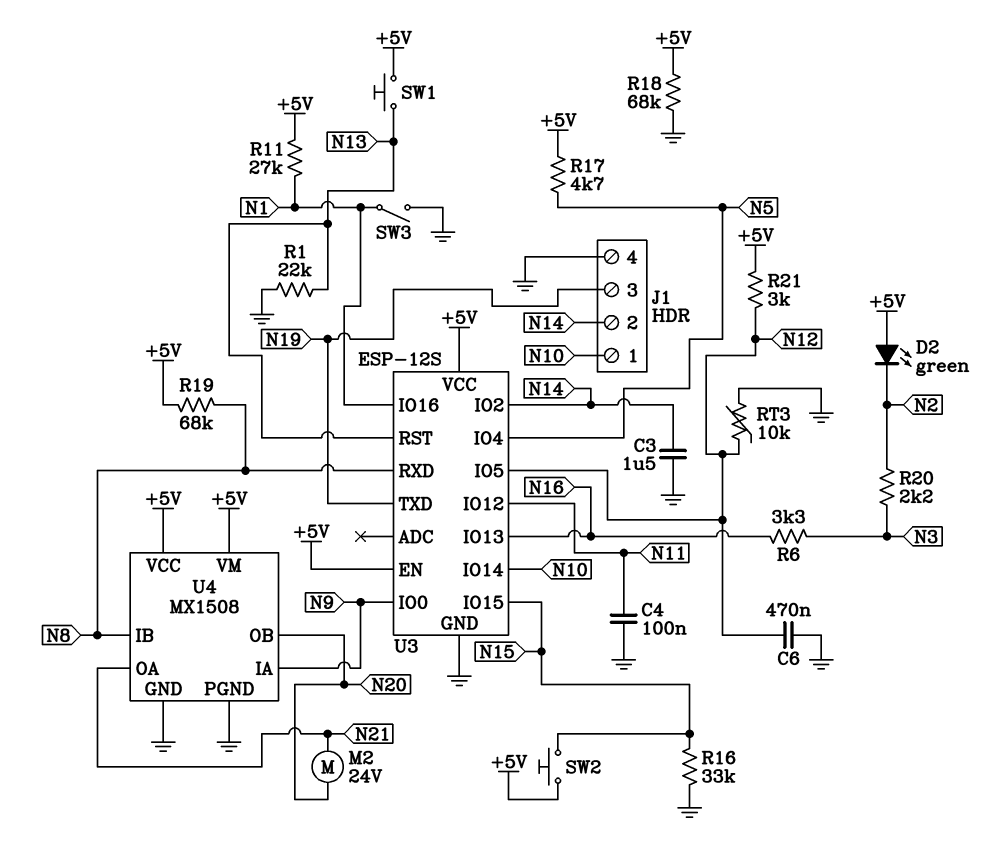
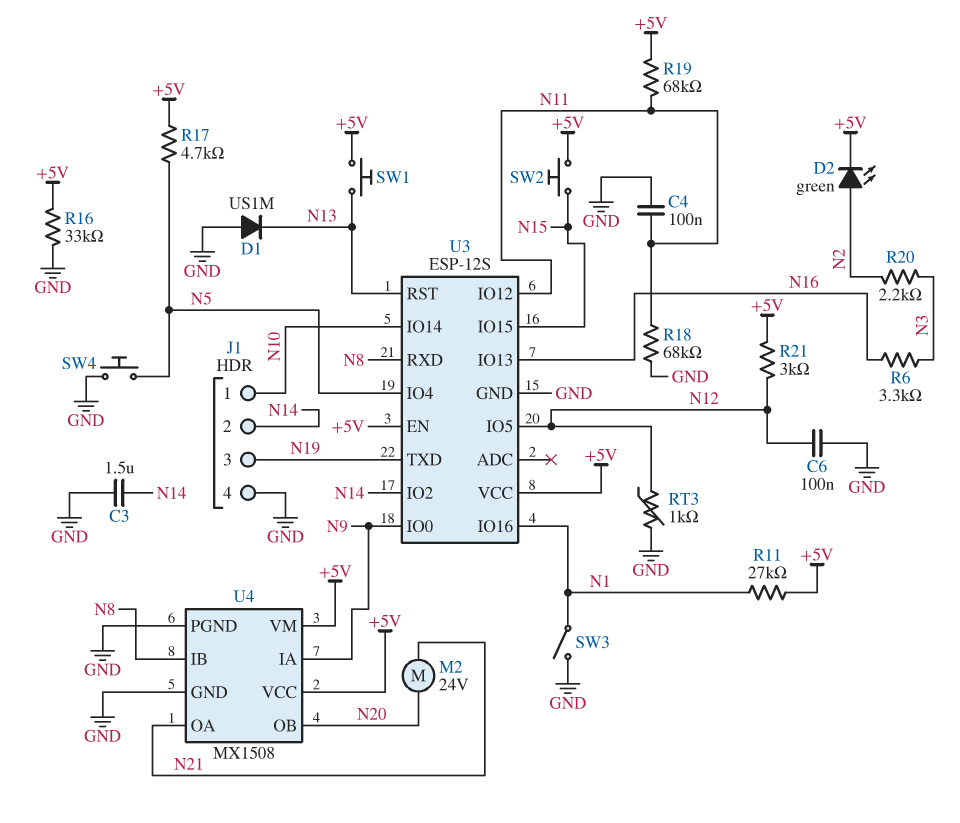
C6: 470nF (GND, N12) -> 100nF (GND, N12)
D1: none -> diode US1M (A GND, K N13)
D2: LED green (A +5V, K N2) -> LED green (A N2, K +5V)
R1: 22k (GND, N13) -> none
R16: 33k (GND, N15) -> 33k (+5V, GND)
R18: 68k (+5V, GND) -> 68k (GND, N11)
R19: 68k (+5V, N8) -> 68k (+5V, N11)
RT3: 10k (GND, N12) -> 1k (GND, N12)
SW4: none -> button (GND, N5)

